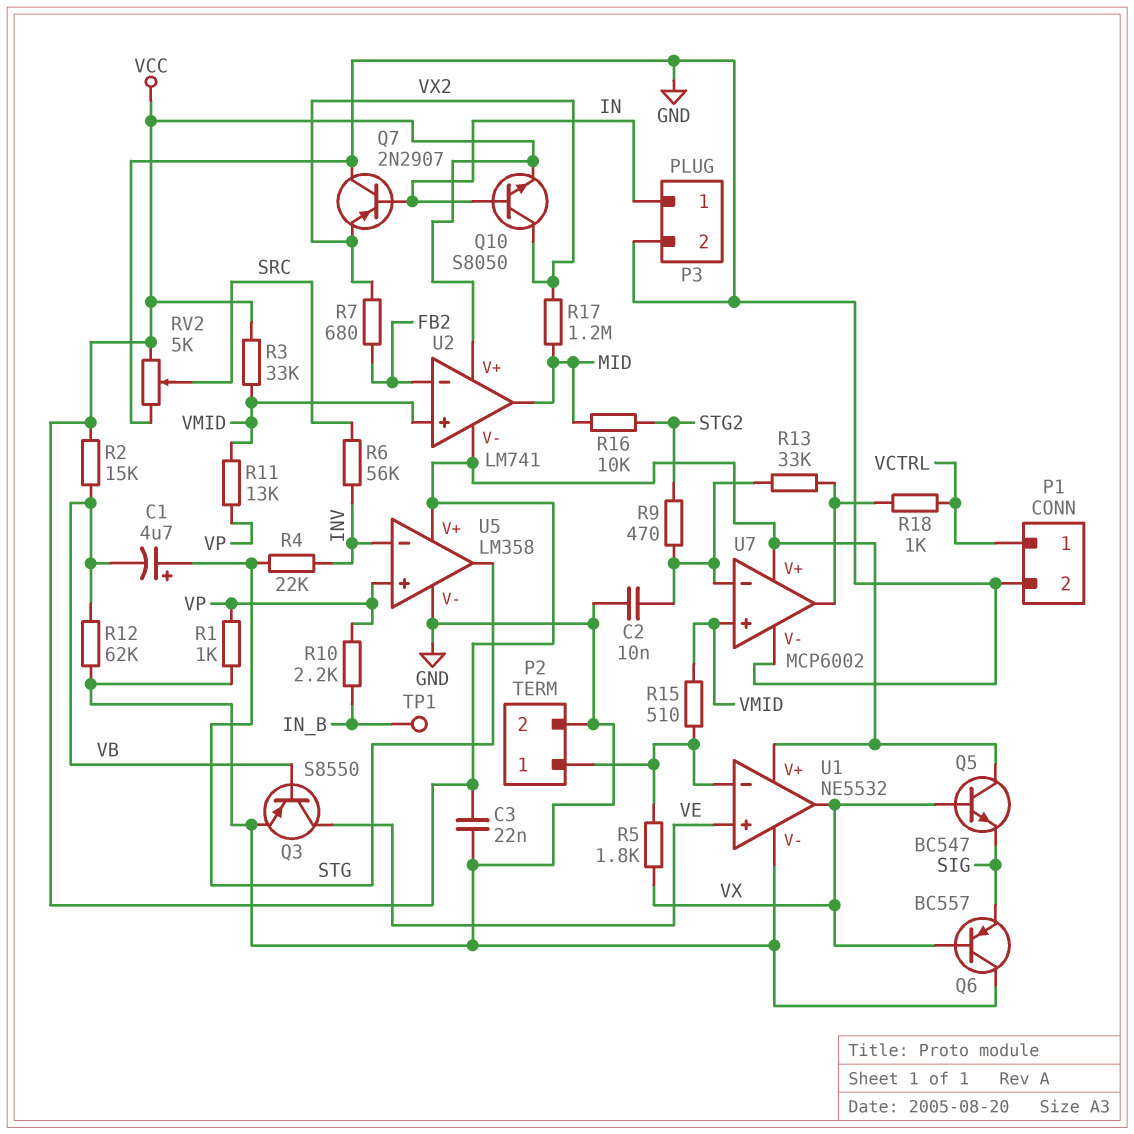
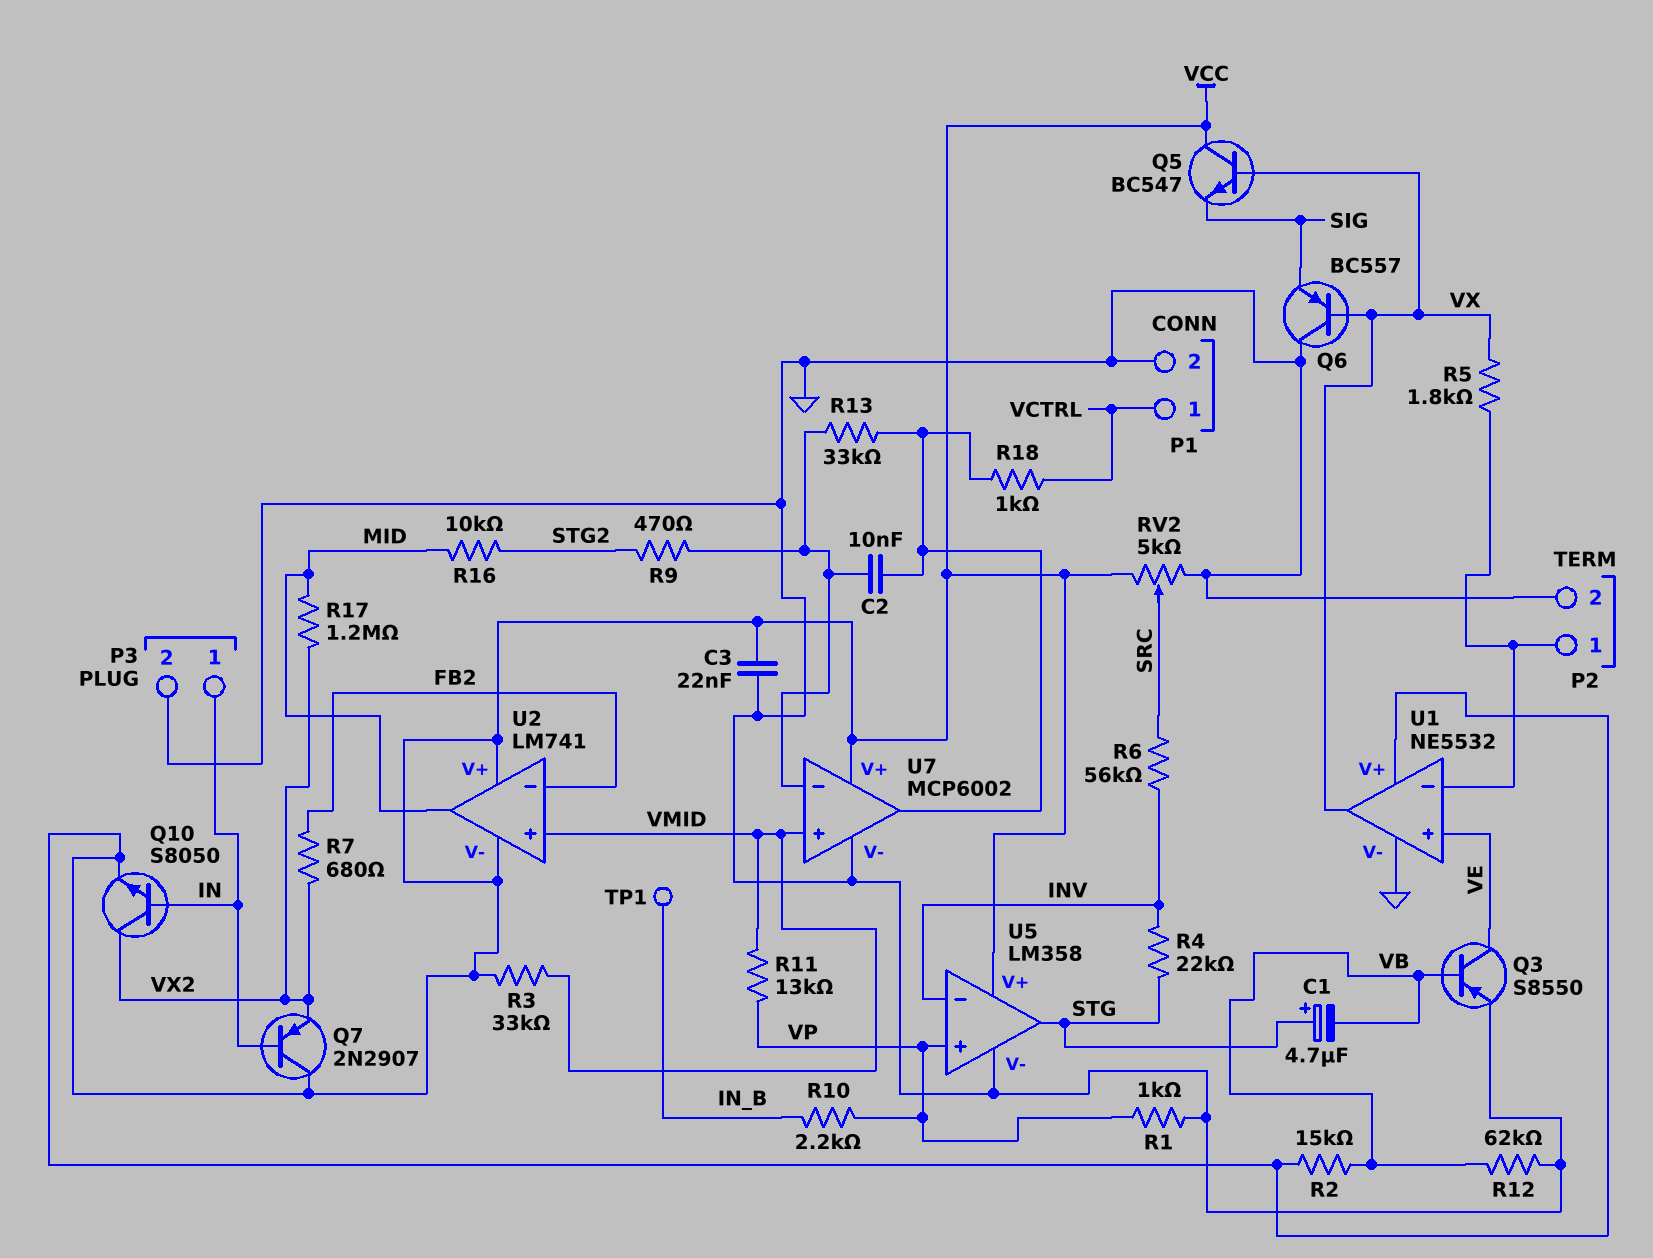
C2: 10nF (GND, U7/in-) -> 10nF (U7/in-, U7/out)
Q7: PNP 2N2907 (B IN, C GND, E VX2) -> PNP 2N2907 (B IN, C VCC, E VX2)
R15: 510 (P2/1, VMID) -> none

